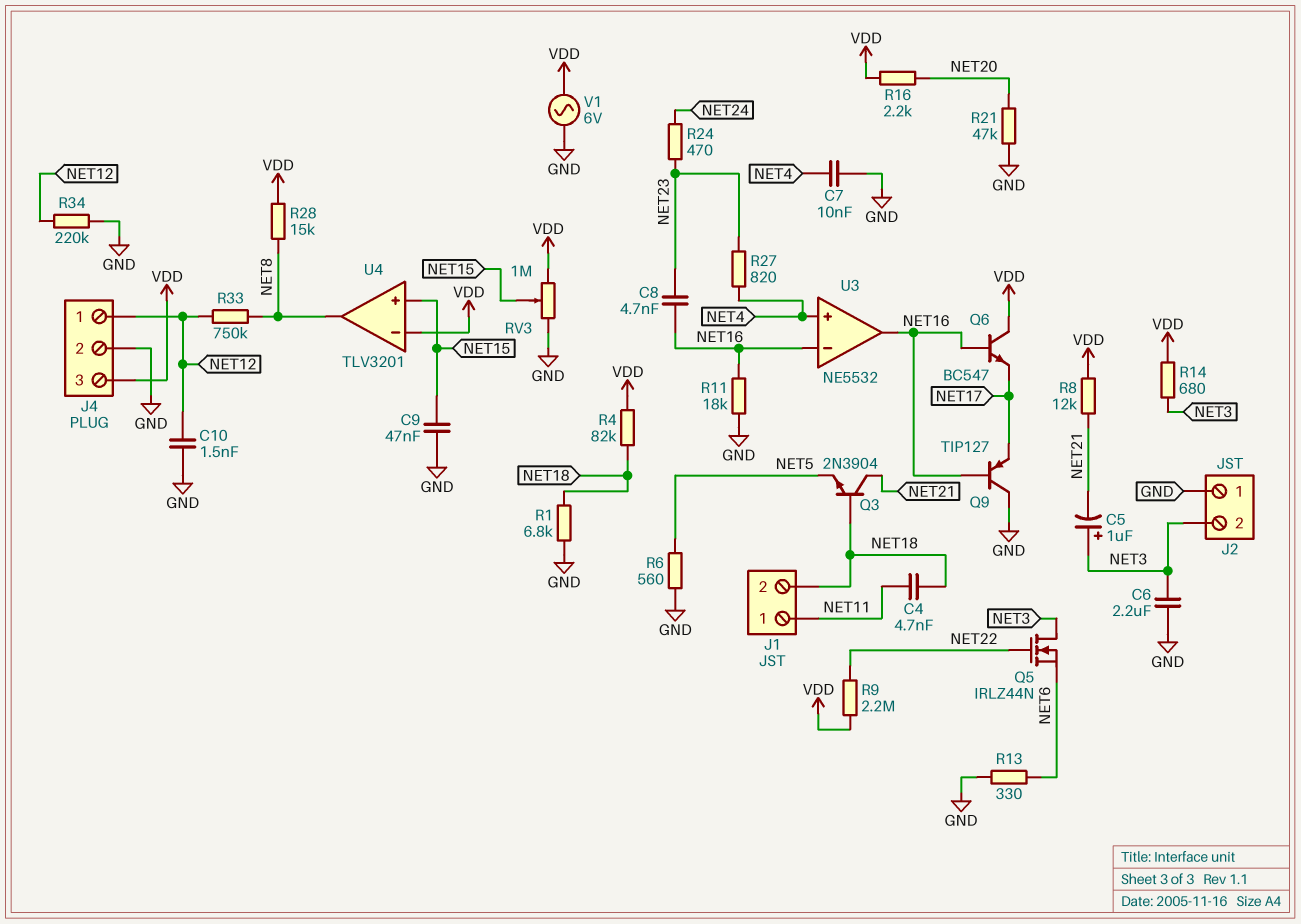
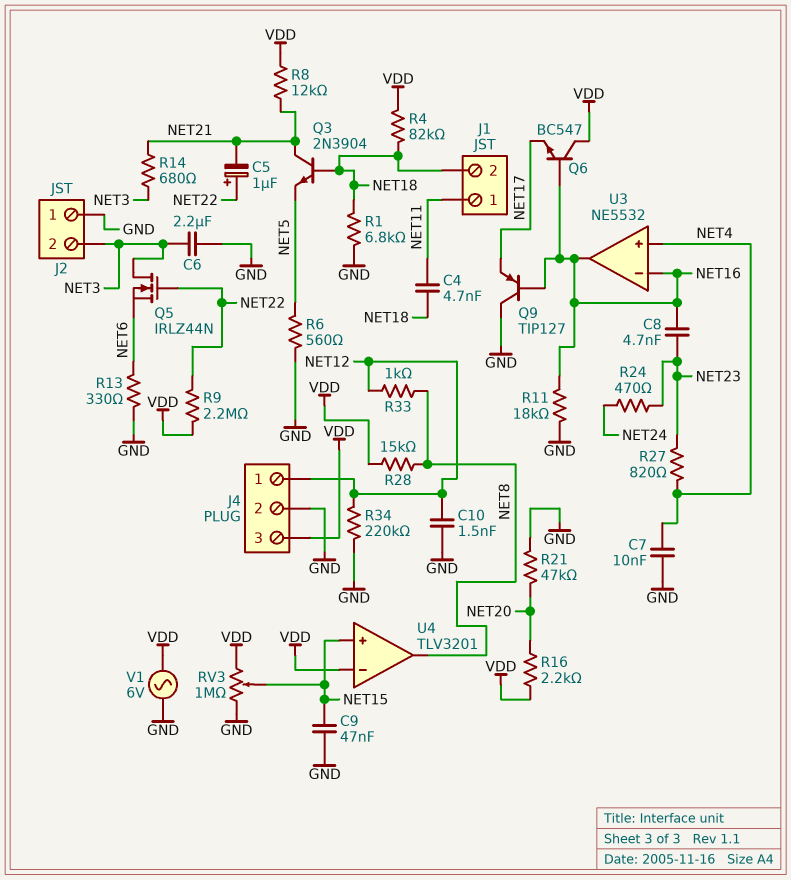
C5: 1uF (plus NET3, minus NET21) -> 1uF (plus NET22, minus NET21)
R14: 680 (NET3, VDD) -> 680 (NET3, NET21)
R33: 750k (NET8, NET12) -> 1k (NET8, NET12)

